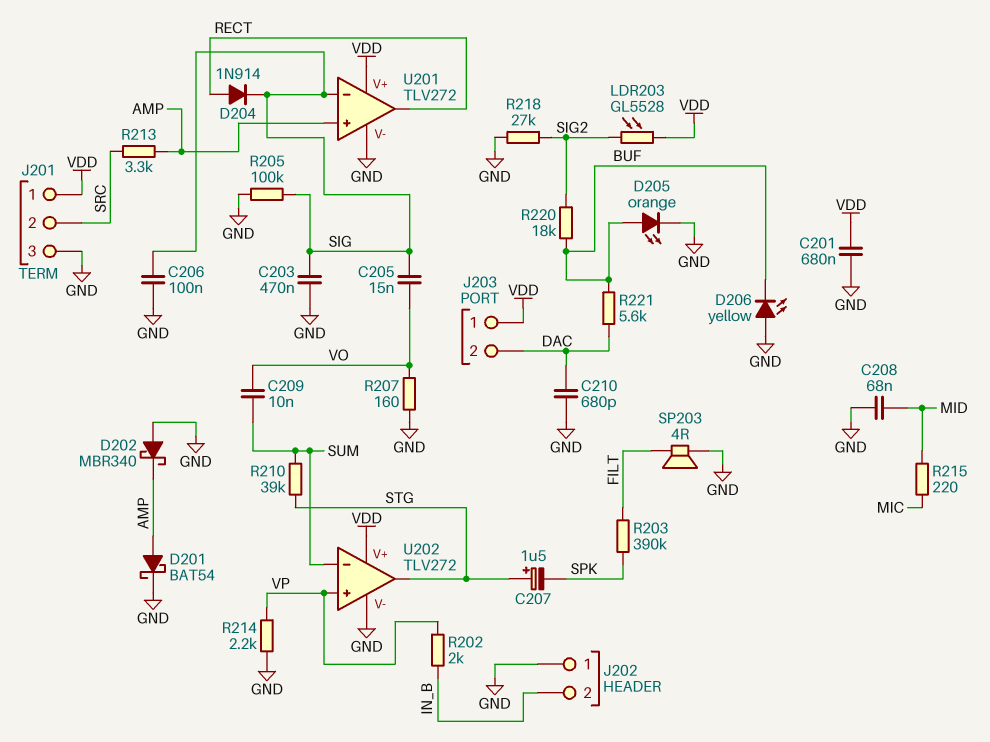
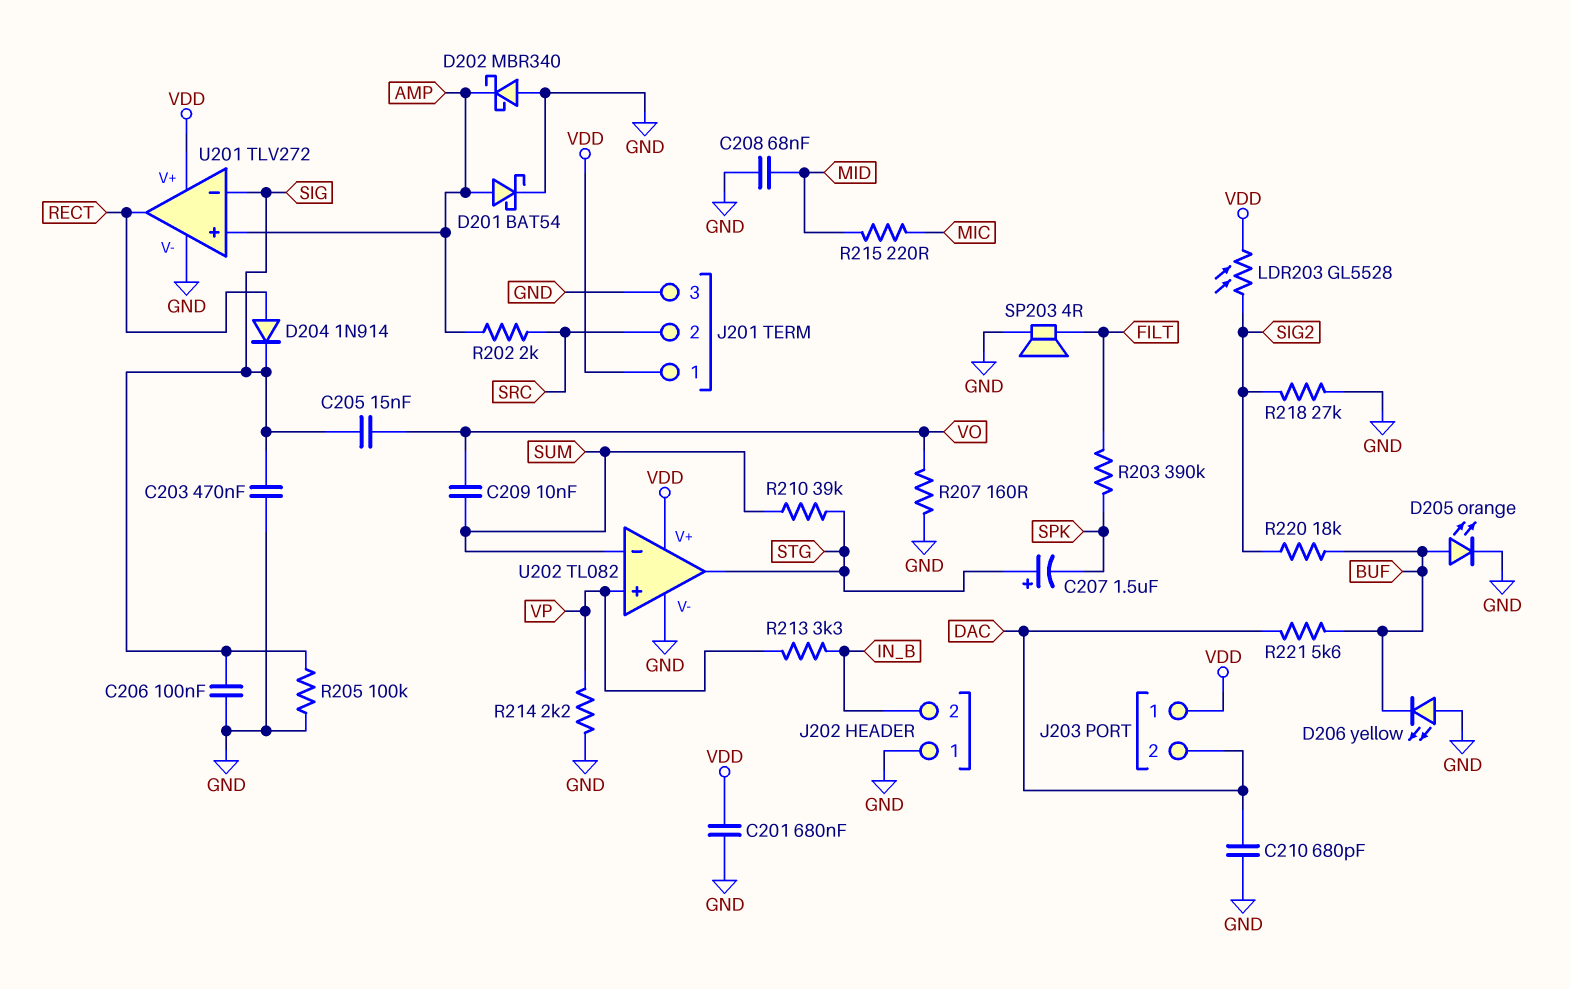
R202: 2k (IN_B, VP) -> 2k (AMP, SRC)
R213: 3.3k (AMP, SRC) -> 3.3k (IN_B, VP)
U202: TLV272 -> TL082

